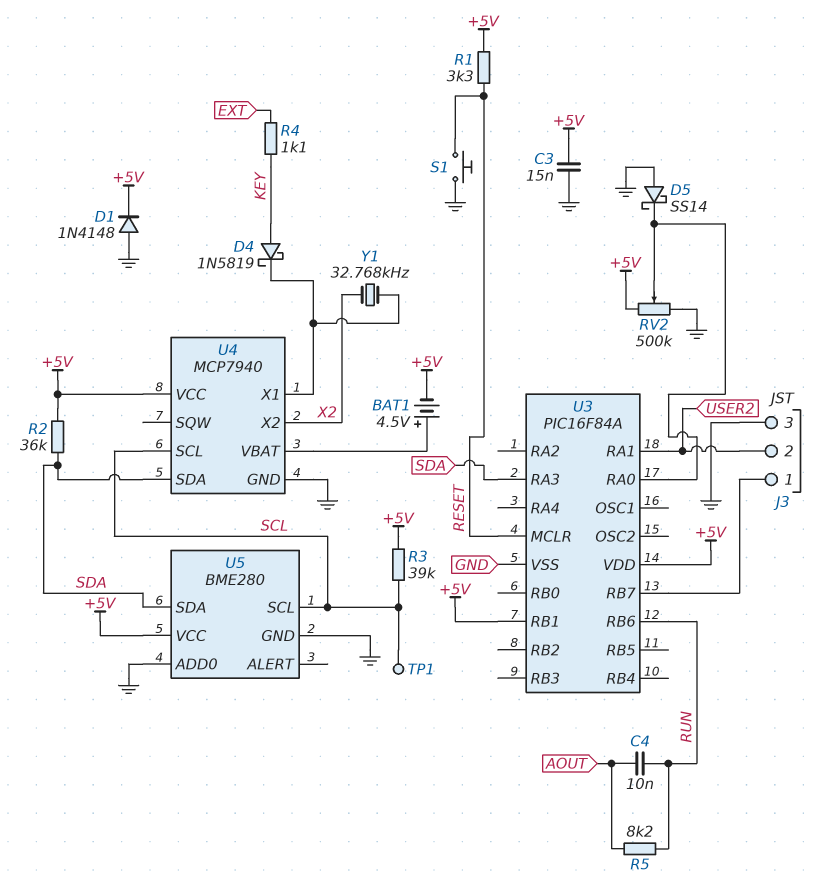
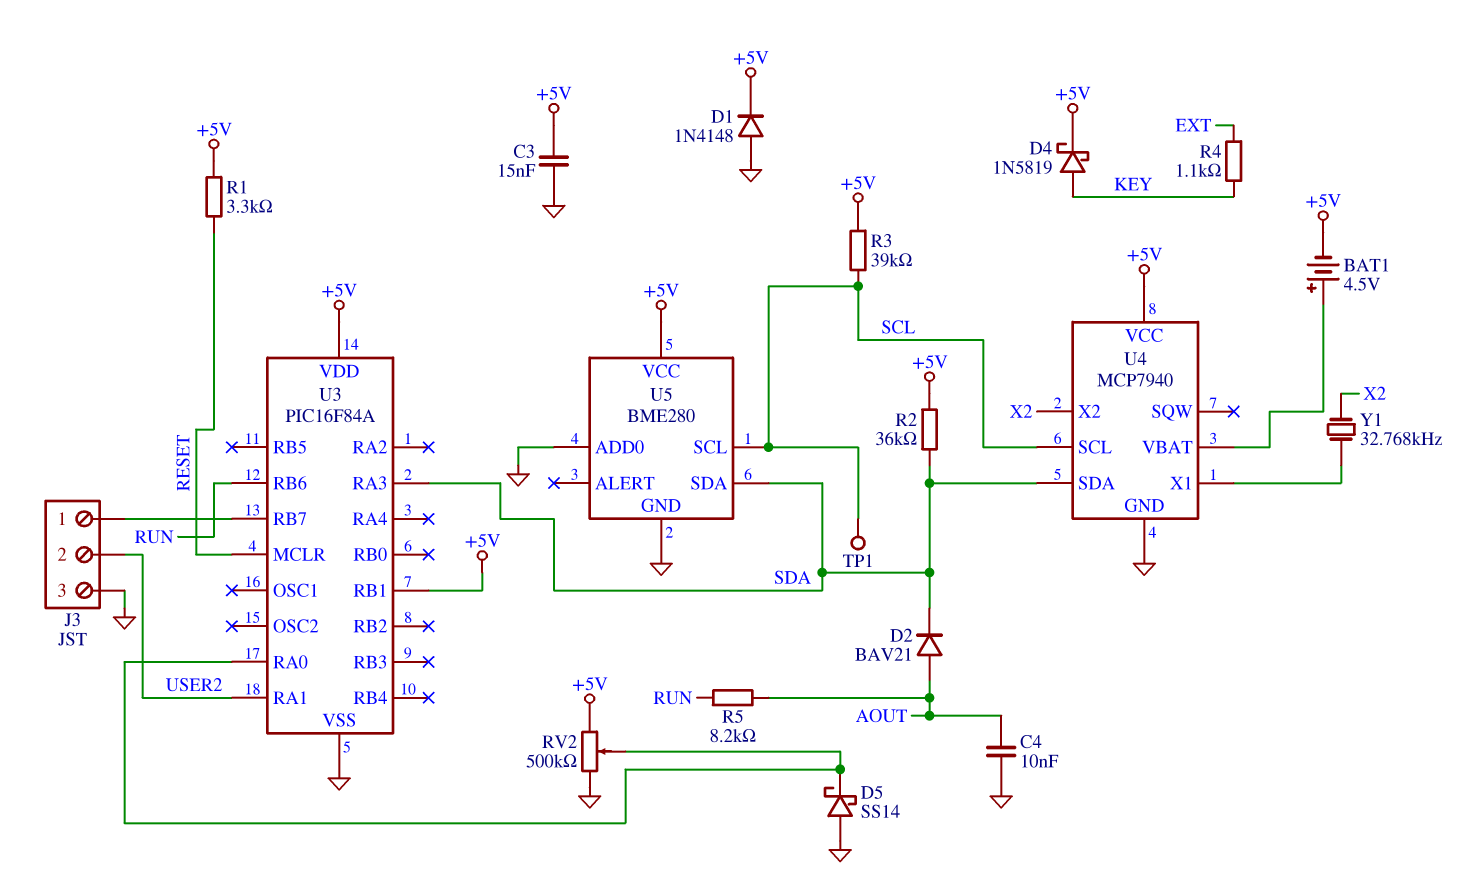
C4: 10nF (AOUT, RUN) -> 10nF (AOUT, GND)
D2: none -> diode BAV21 (A AOUT, K SDA)
D4: schottky 1N5819 (A KEY, K U4/X1) -> schottky 1N5819 (A KEY, K +5V)
S1: button (GND, RESET) -> none

